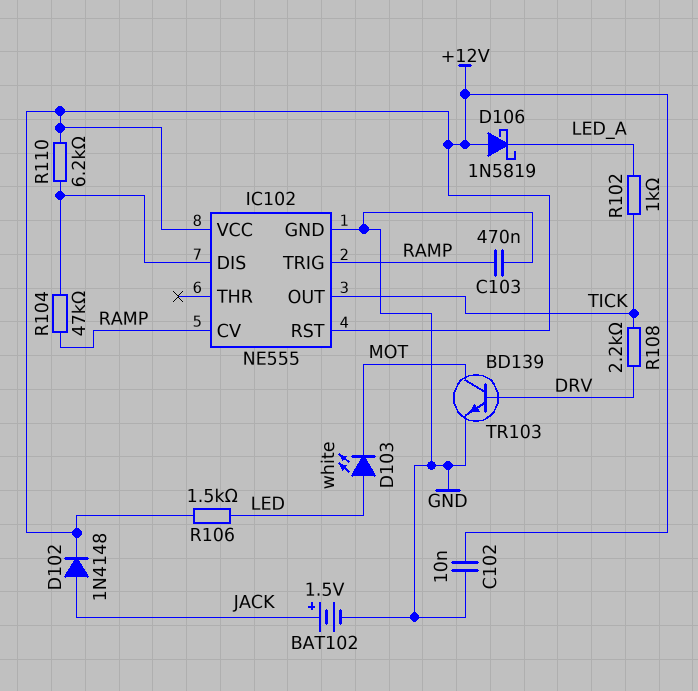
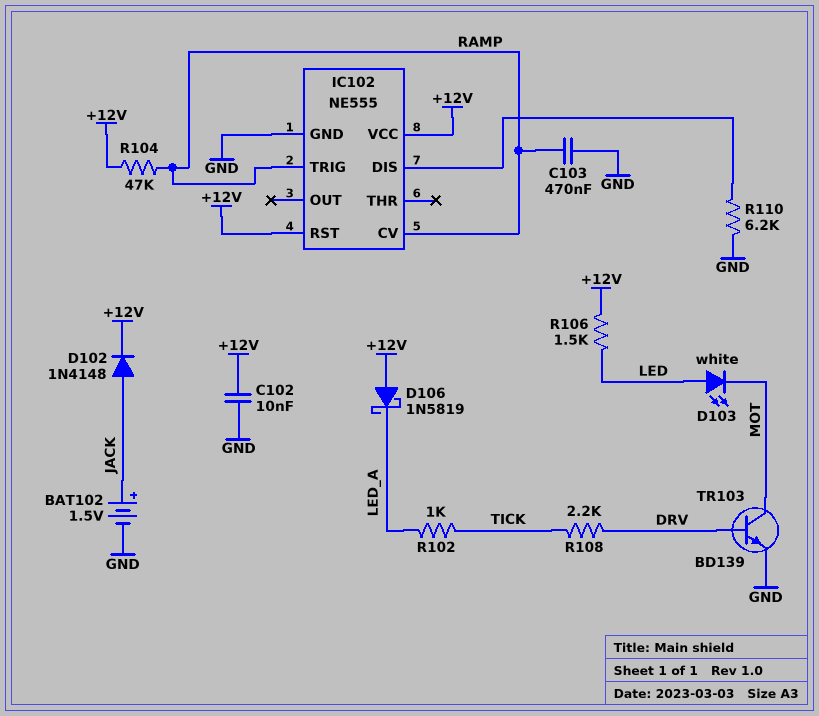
IC102 pin OUT: TICK -> none
R104: 47k (IC102/DIS, RAMP) -> 47k (+12V, RAMP)
R110: 6.2k (+12V, IC102/DIS) -> 6.2k (GND, IC102/DIS)

